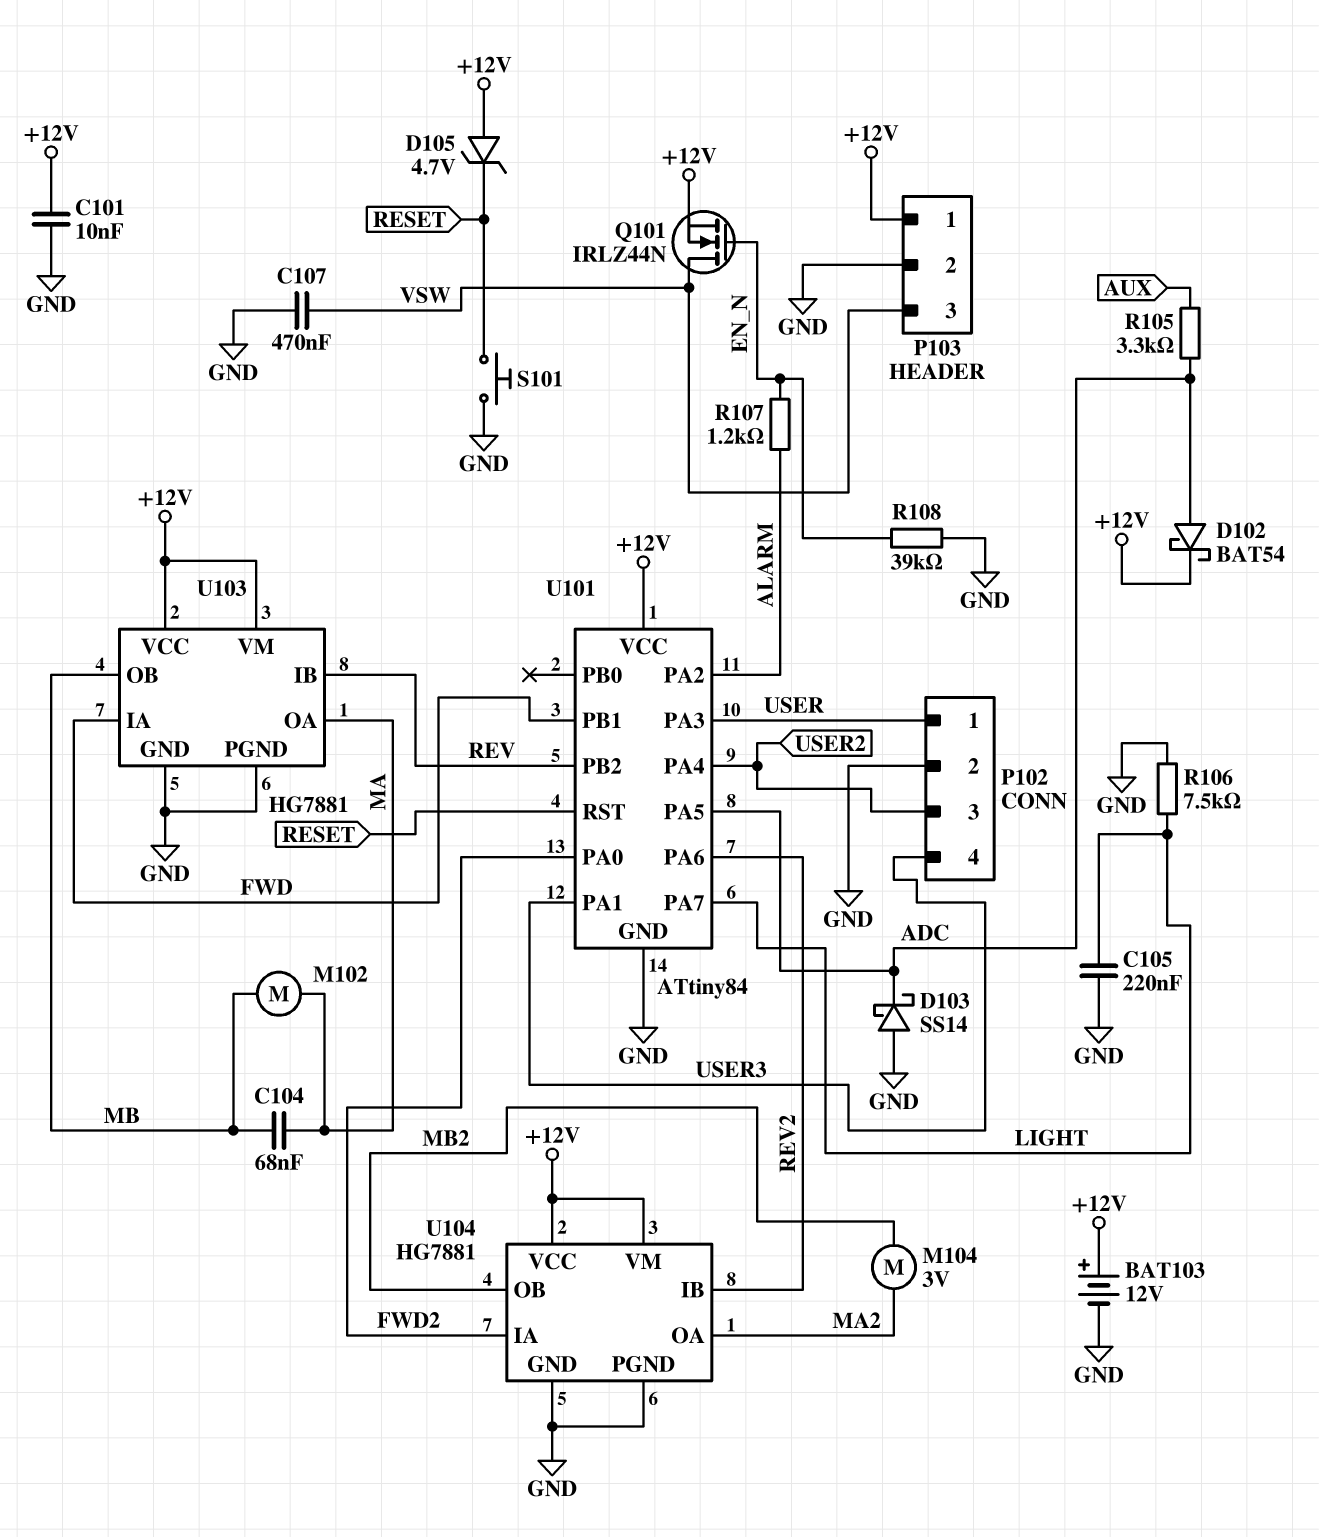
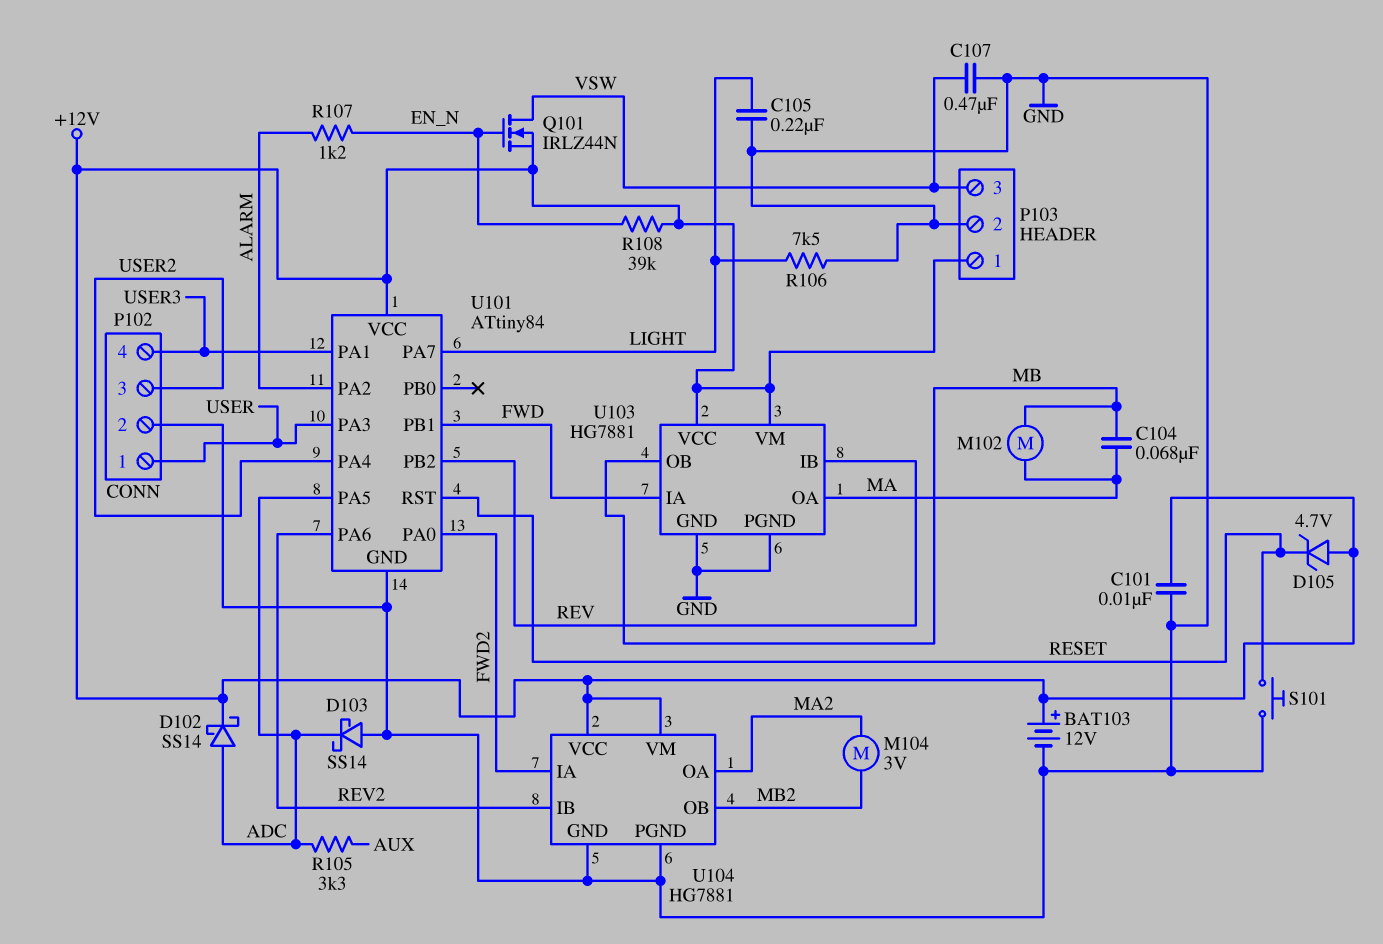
D102: schottky BAT54 (A ADC, K +12V) -> schottky SS14 (A ADC, K +12V)
R108: 39k (EN_N, GND) -> 39k (+12V, EN_N)

